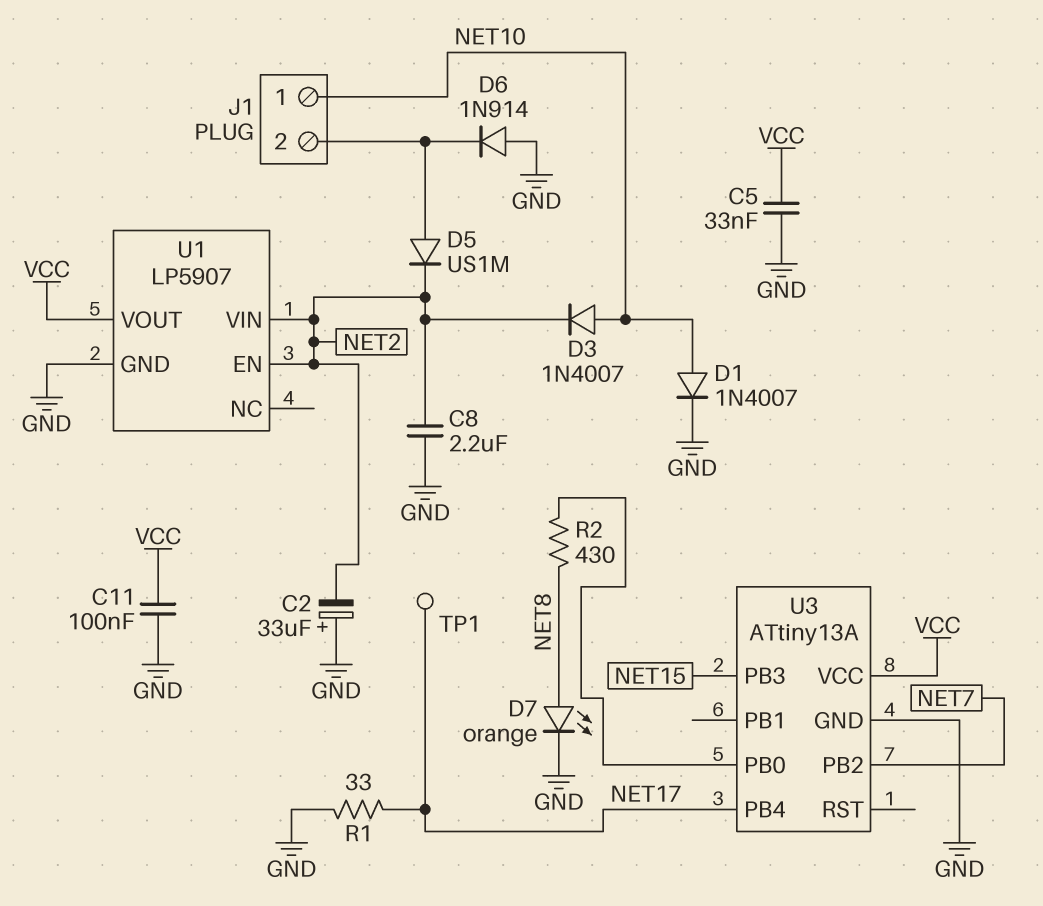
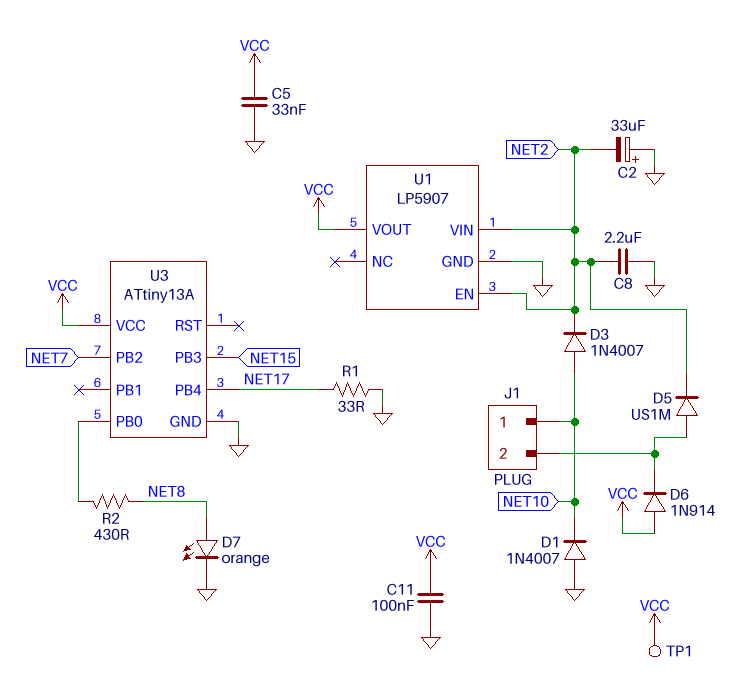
D1: diode 1N4007 (A NET10, K GND) -> diode 1N4007 (A GND, K NET10)
D6: diode 1N914 (A GND, K J1/2) -> diode 1N914 (A VCC, K J1/2)
TP1: test point (NET17) -> test point (VCC)

